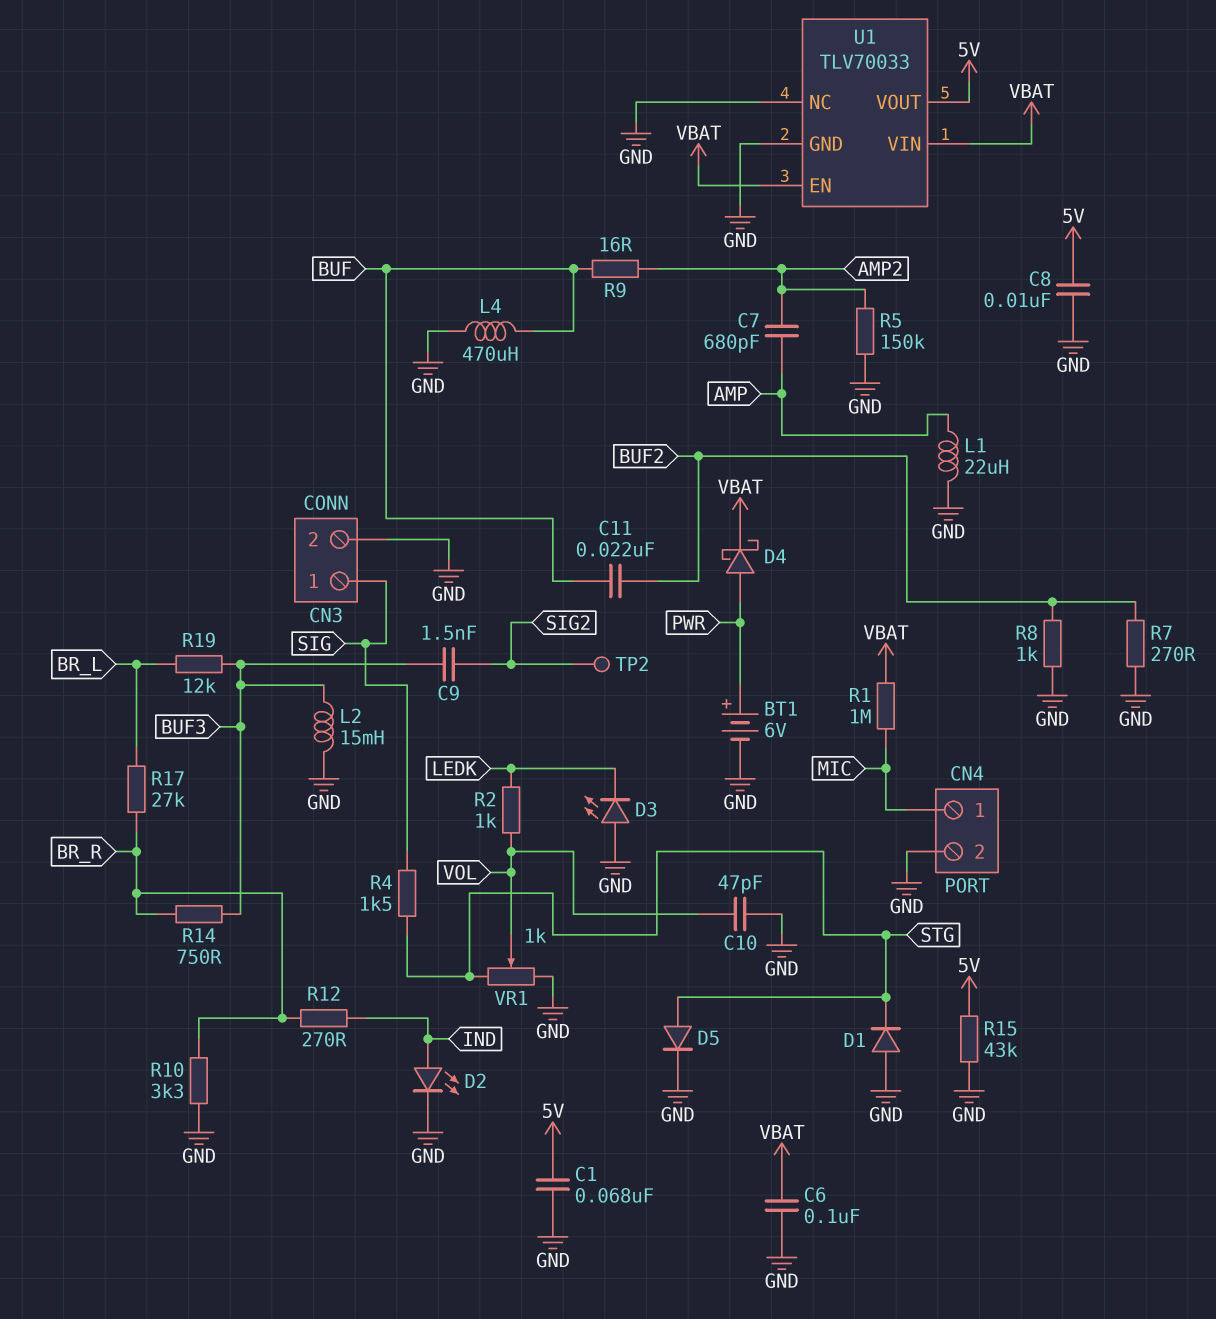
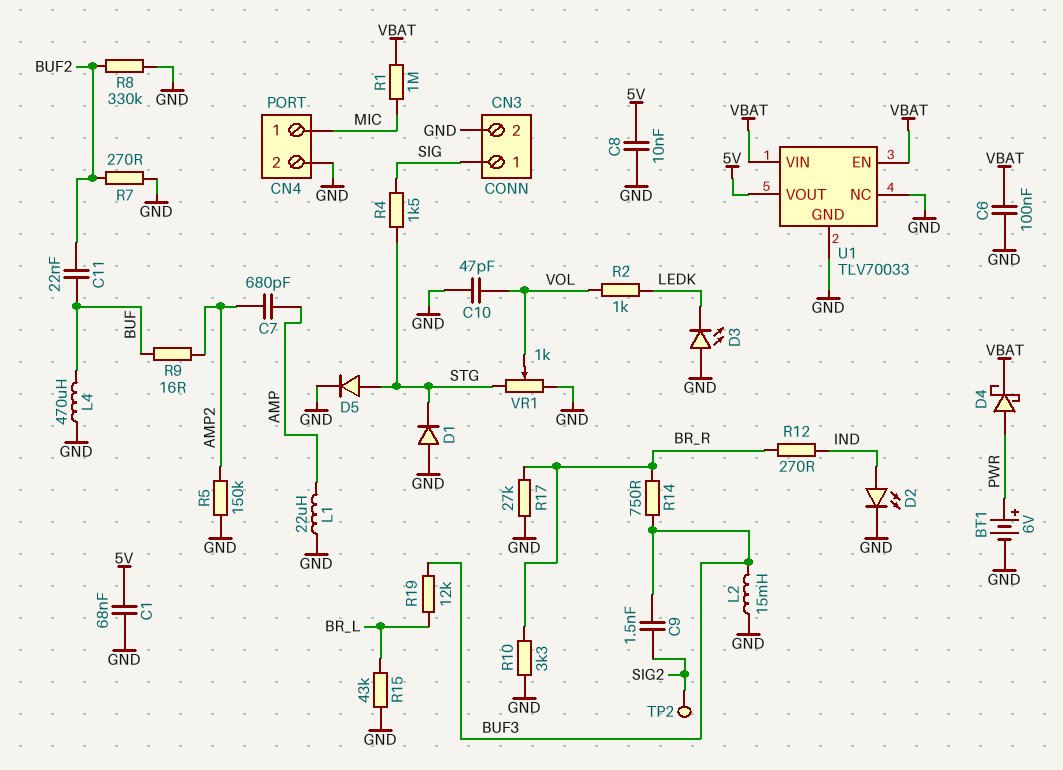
R8: 1k (BUF2, GND) -> 330k (BUF2, GND)
R15: 43k (5V, GND) -> 43k (BR_L, GND)
R17: 27k (BR_L, BR_R) -> 27k (BR_R, GND)

